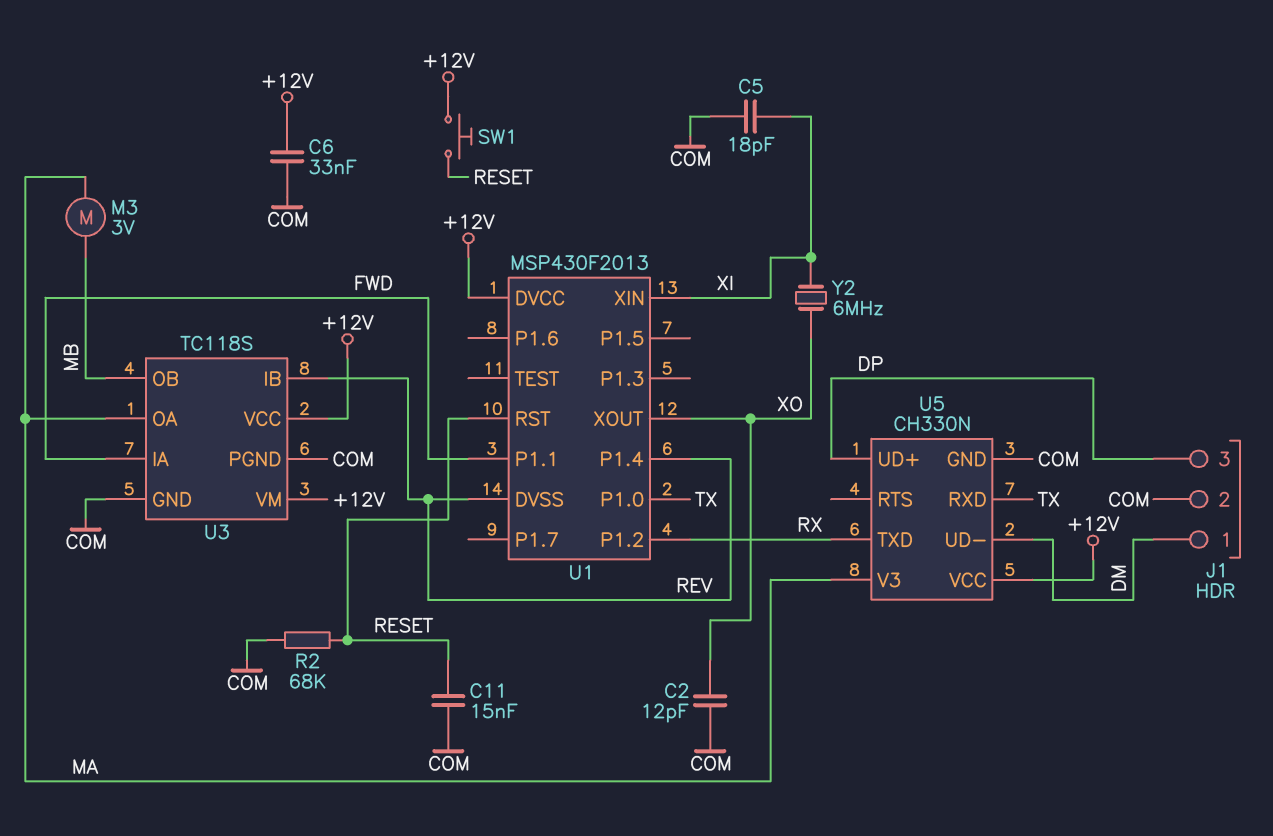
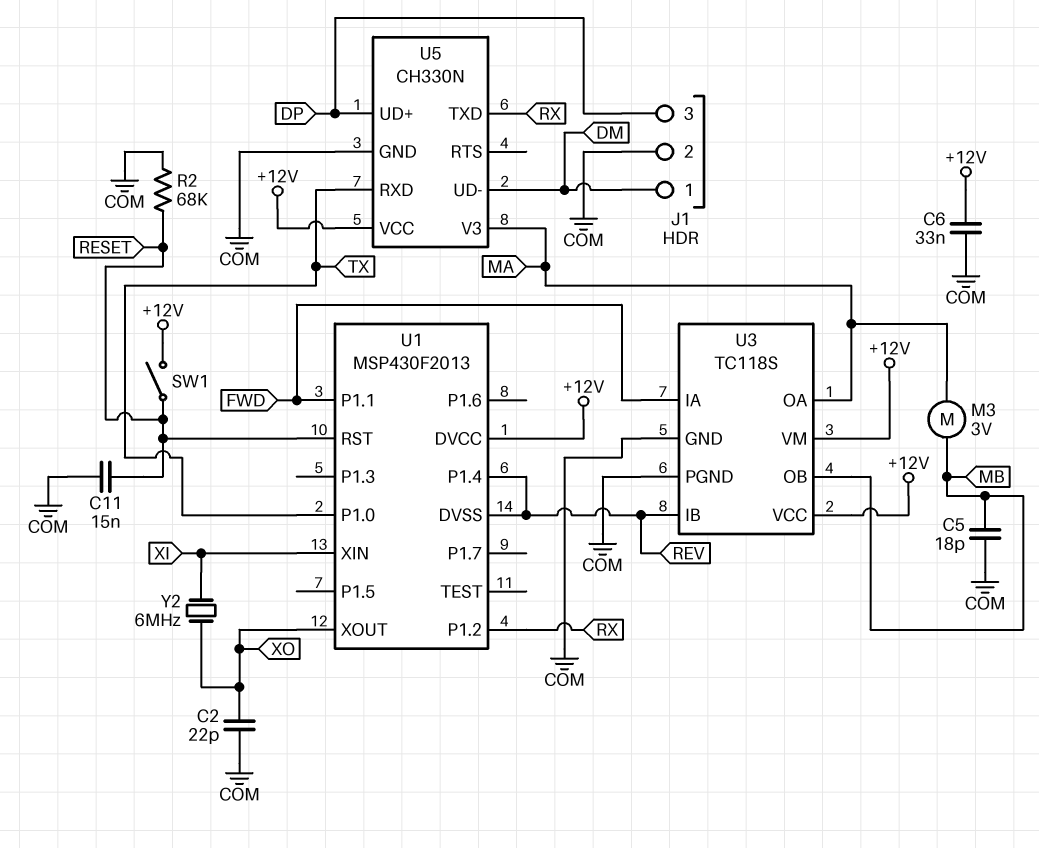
C2: 12pF (COM, XO) -> 22pF (COM, XO)
C5: 18pF (COM, XI) -> 18pF (COM, MB)
SW1: button (+12V, RESET) -> switch (+12V, RESET)

